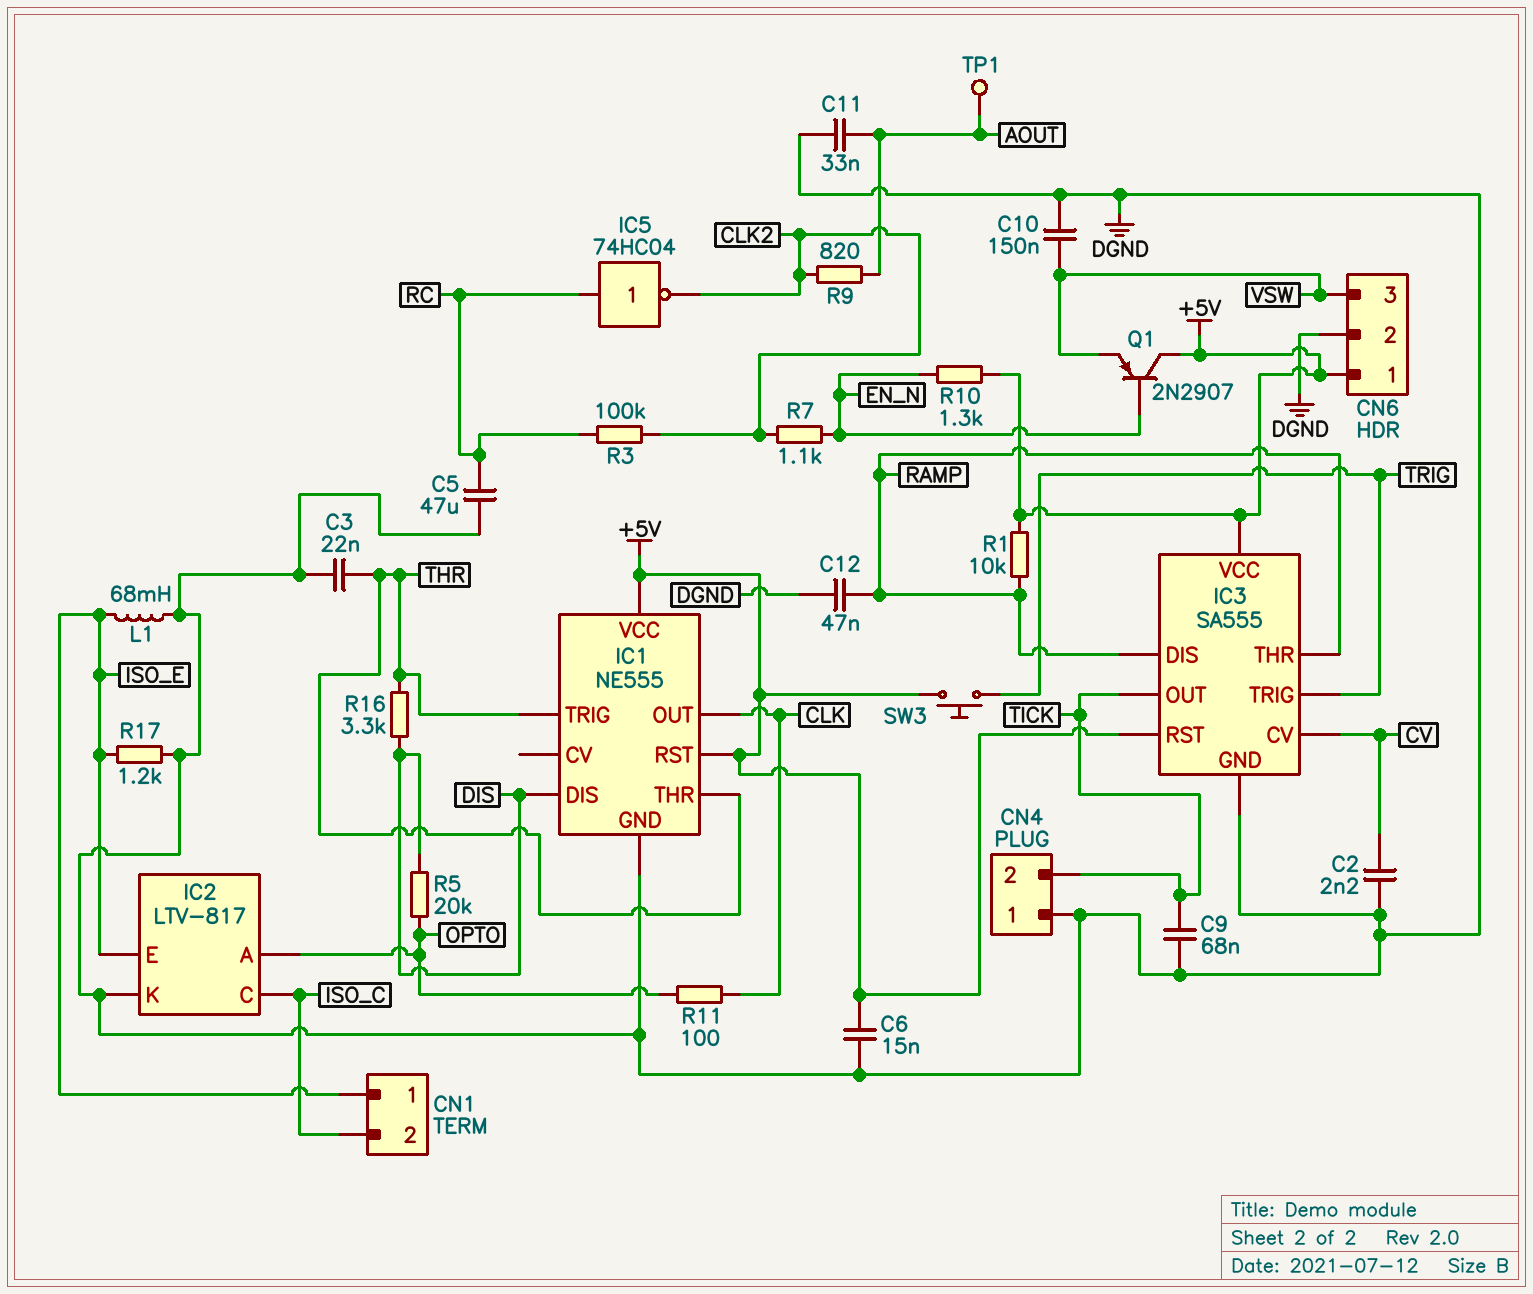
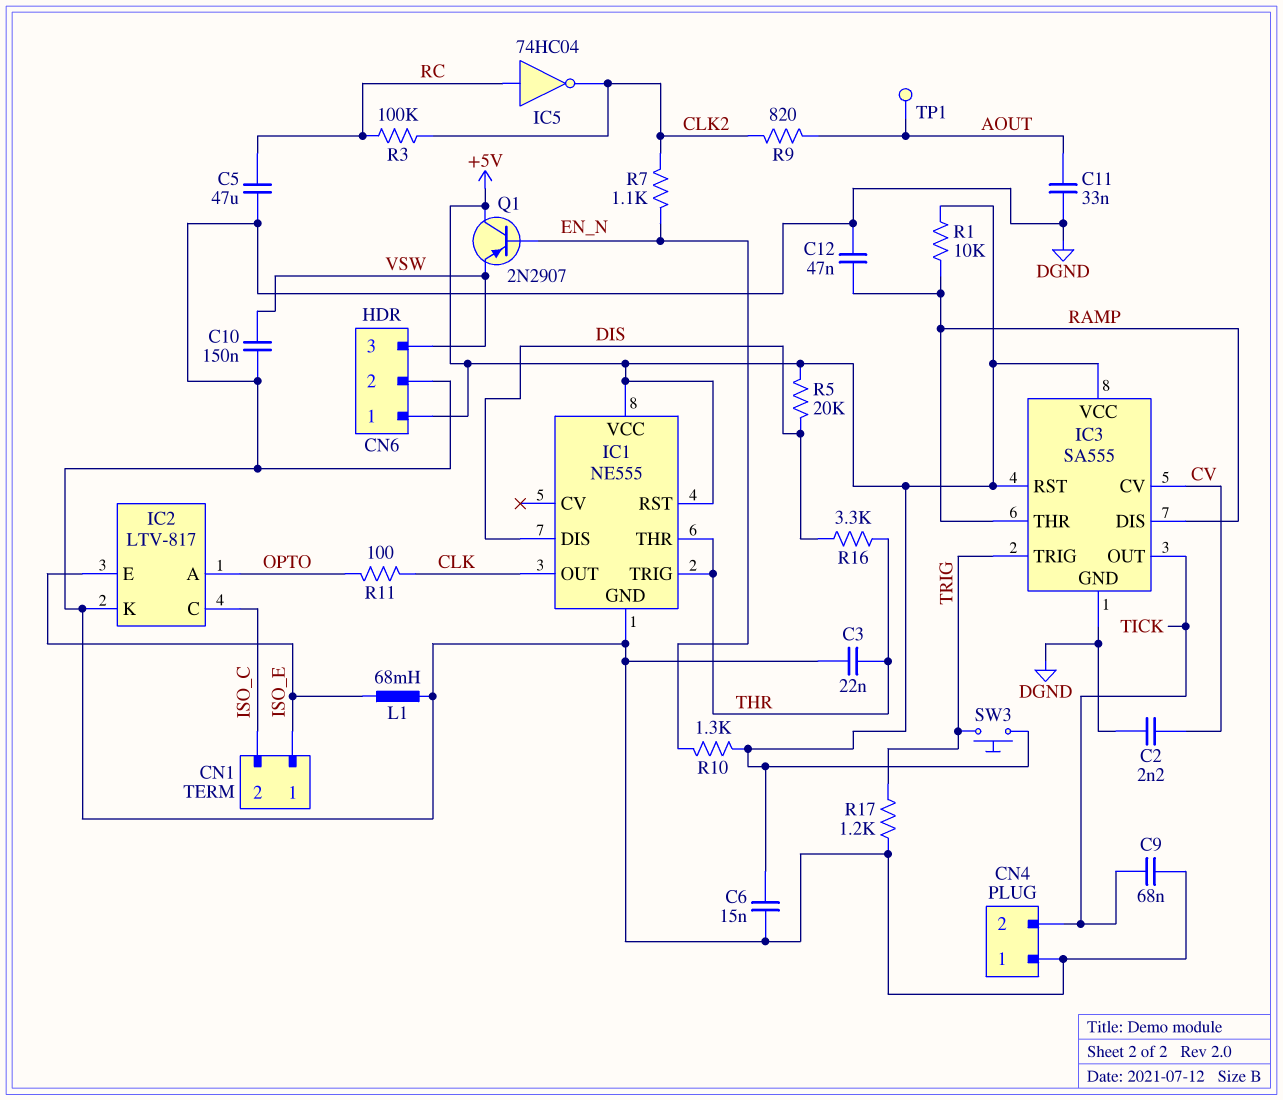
R5: 20k (DIS, OPTO) -> 20k (+5V, DIS)
R17: 1.2k (DGND, ISO_E) -> 1.2k (DGND, TRIG)

